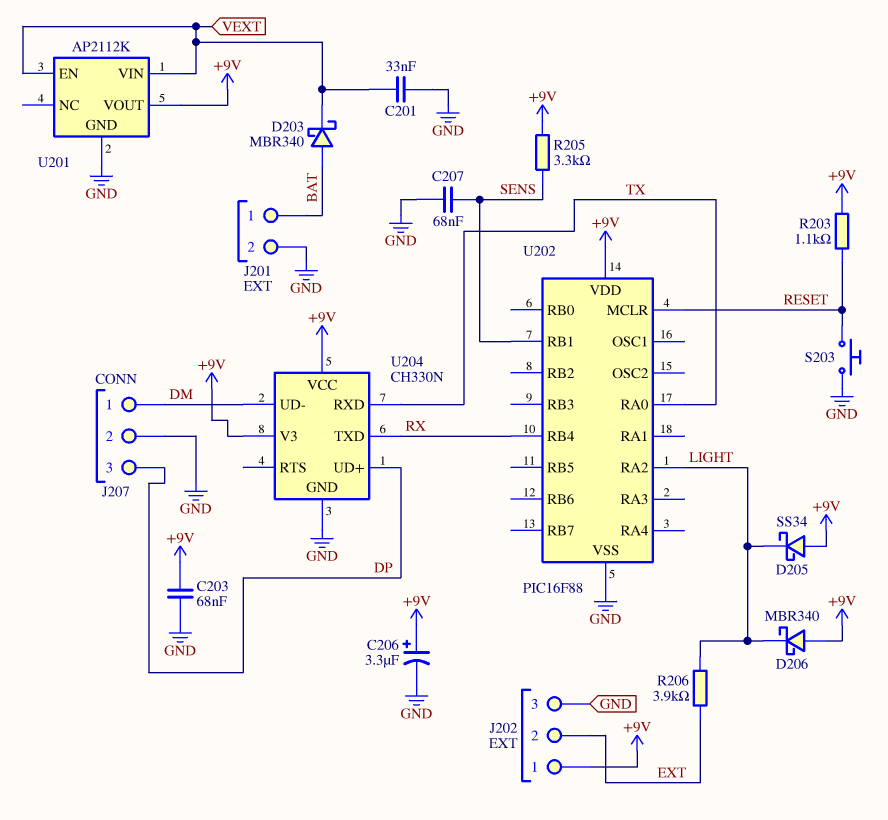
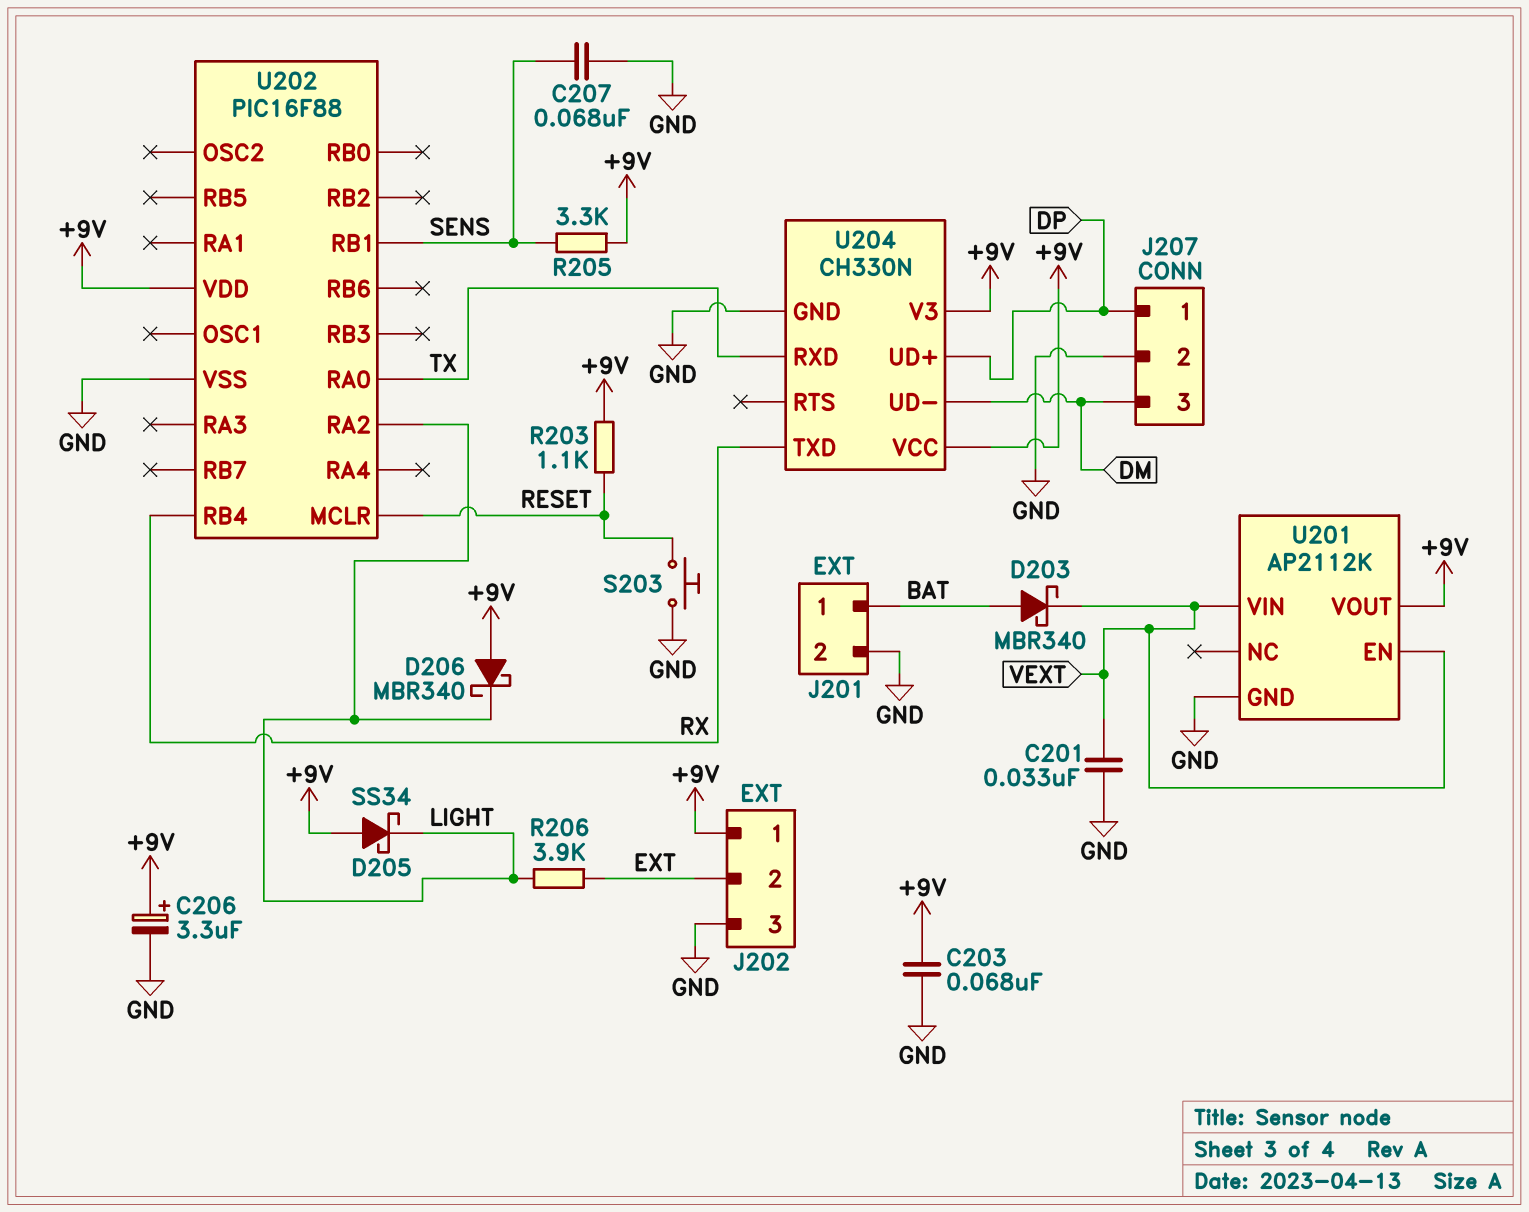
J207 pin 1: DM -> DP
J207 pin 3: DP -> DM

